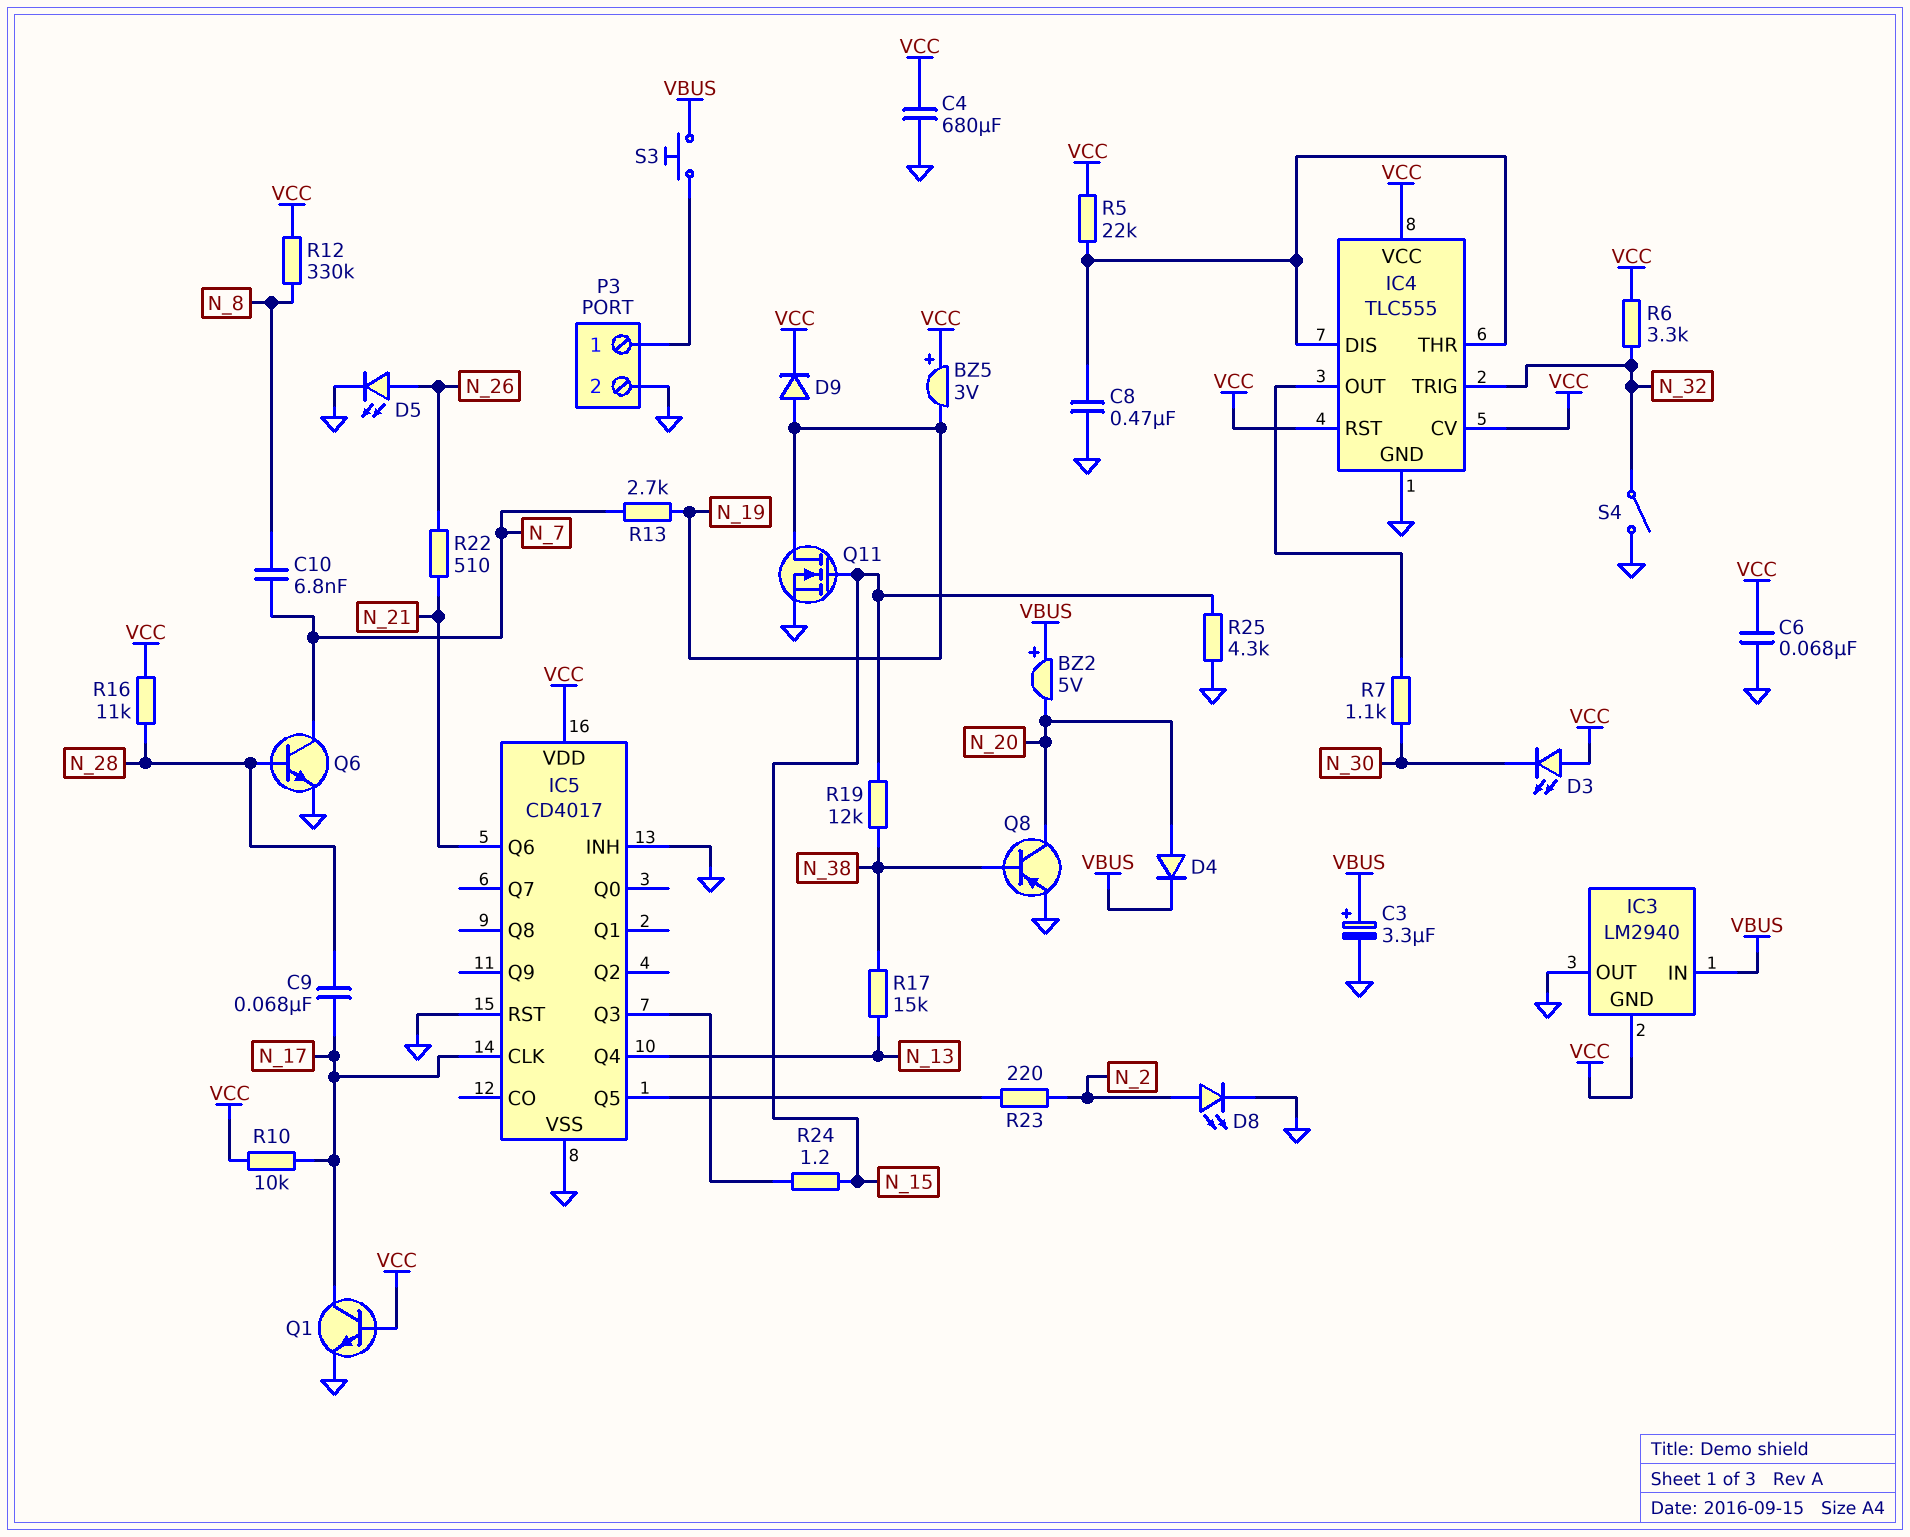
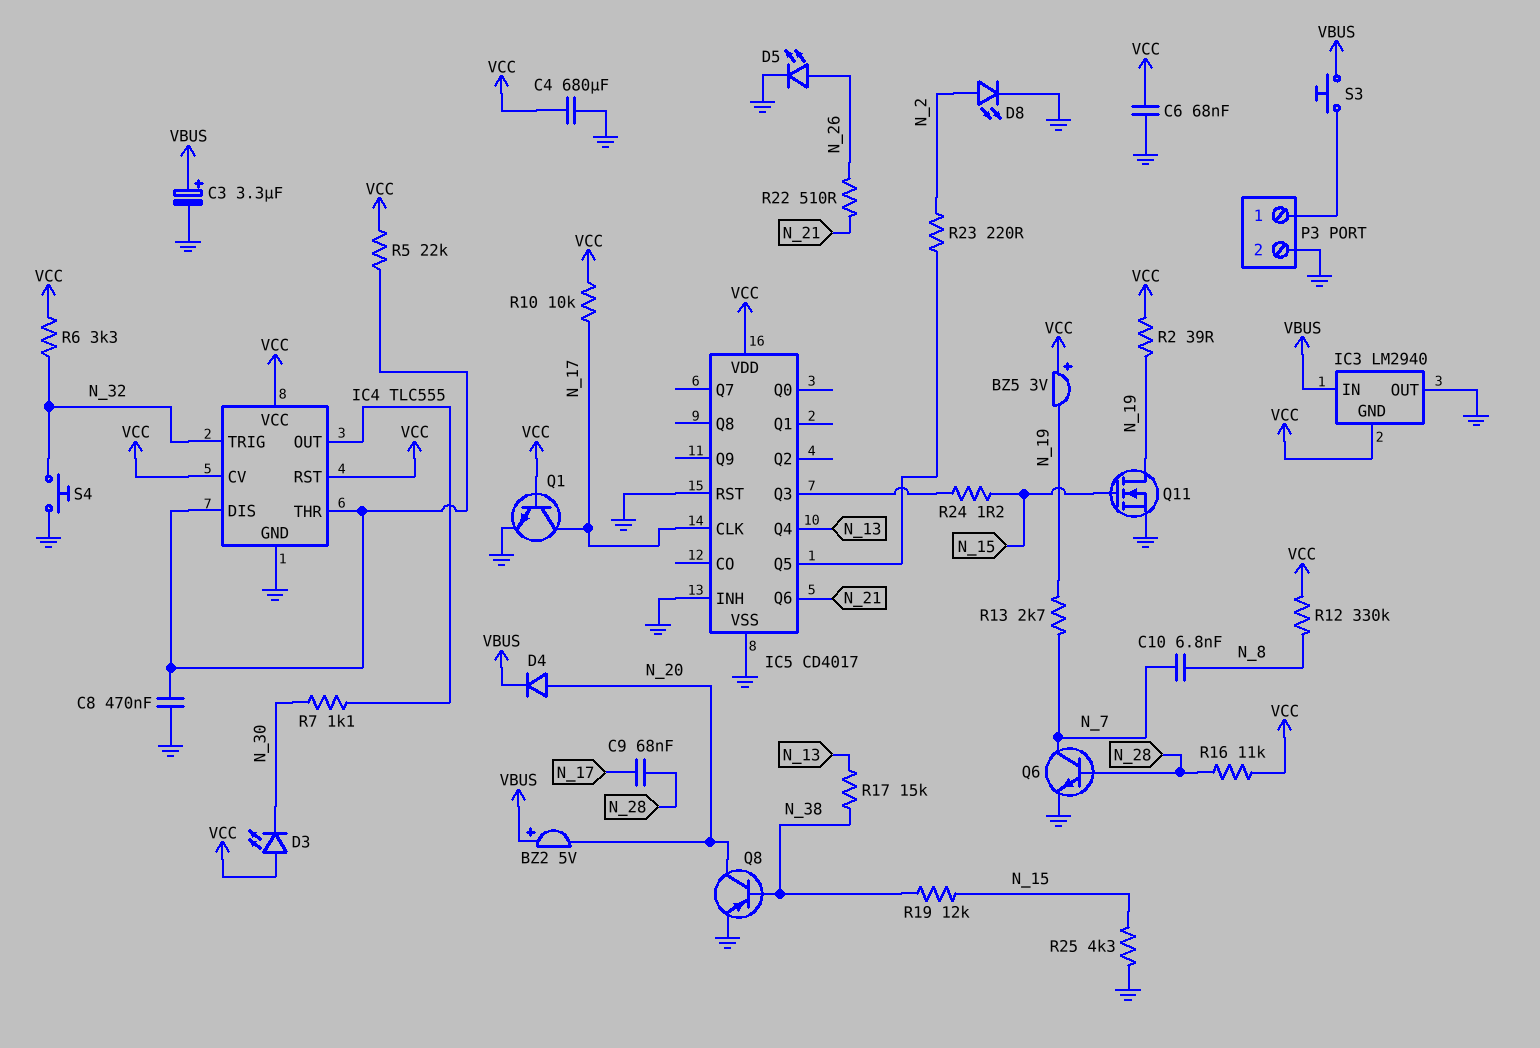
D9: diode (A N_19, K VCC) -> none
R2: none -> 39 (N_19, VCC)
S4: switch (GND, N_32) -> button (GND, N_32)

